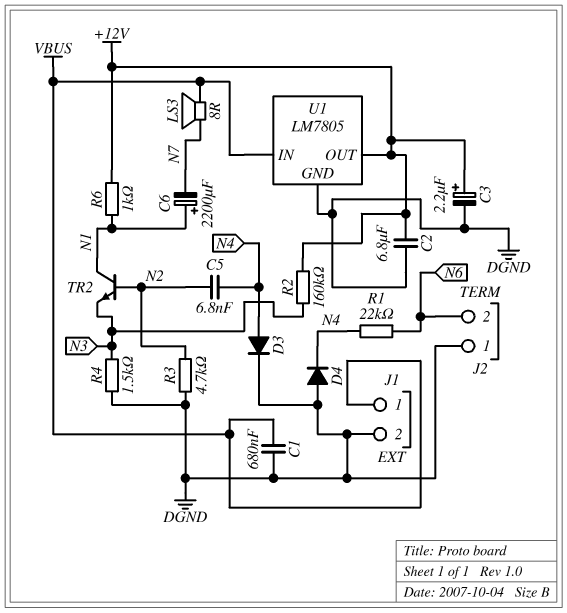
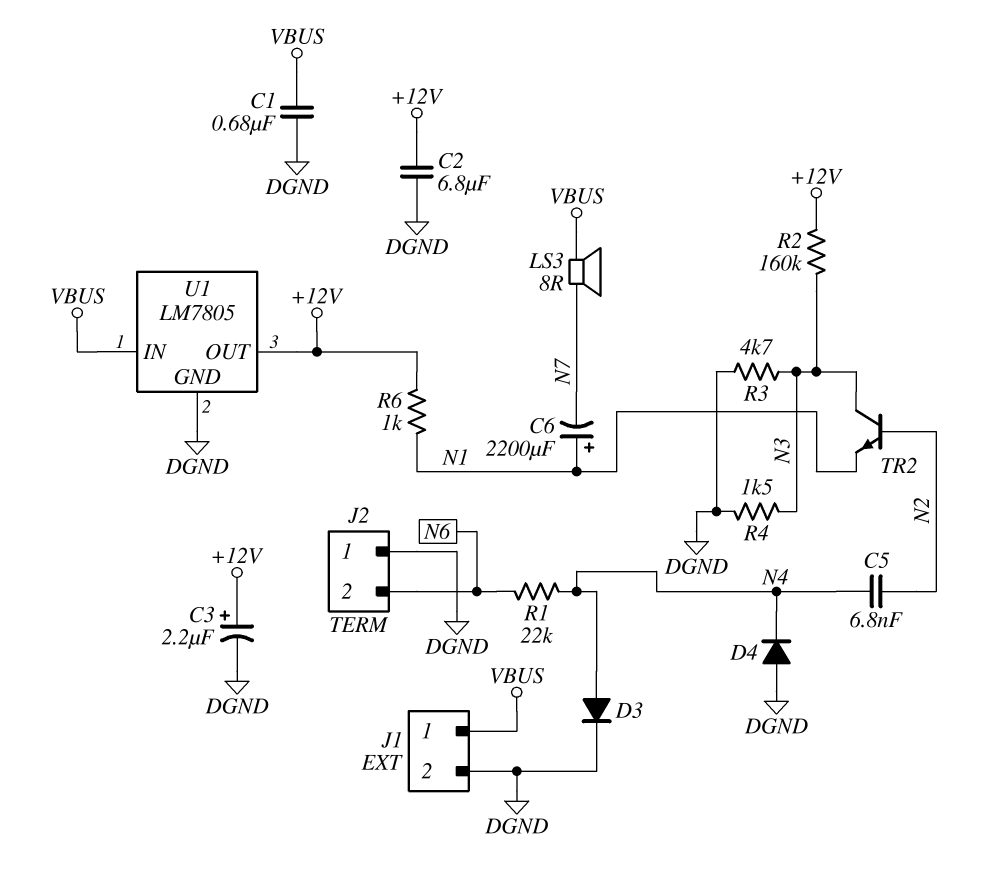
R3: 4.7k (DGND, N2) -> 4.7k (DGND, N3)
TR2: NPN (B N2, C N1, E N3) -> NPN (B N2, C N3, E N1)

